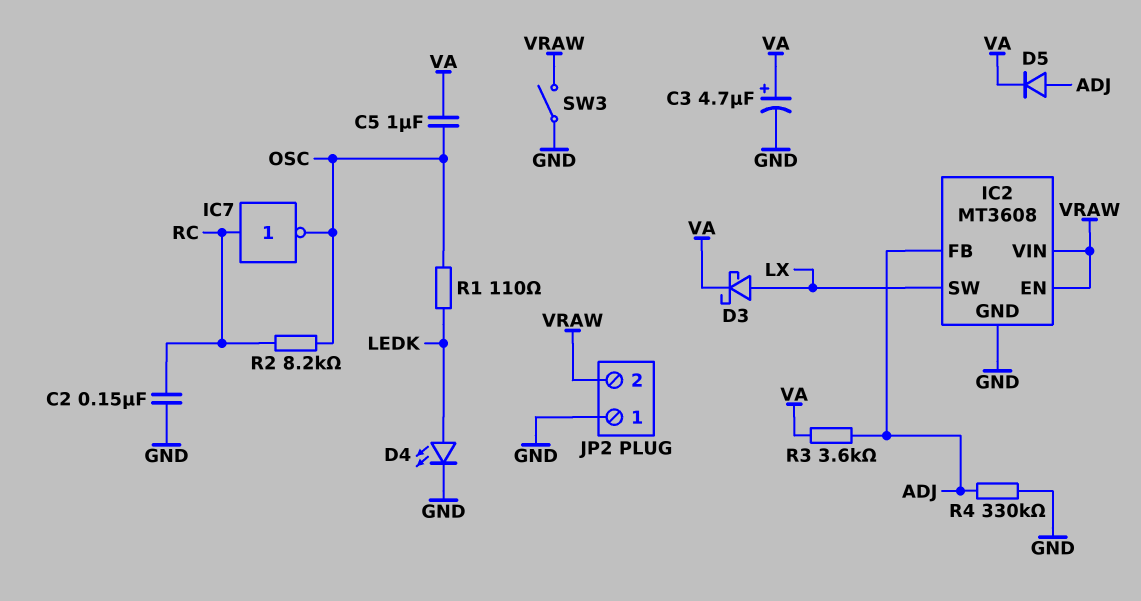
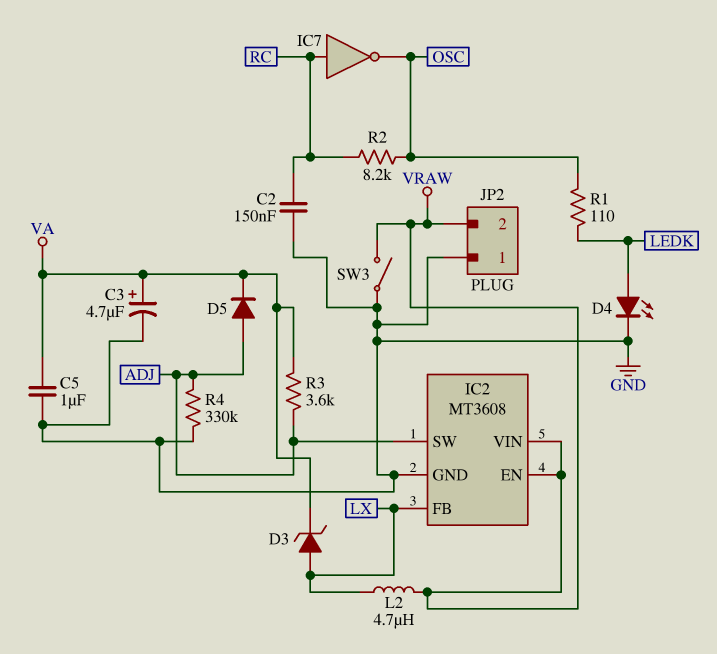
C5: 1uF (OSC, VA) -> 1uF (GND, VA)
D3: schottky (A LX, K VA) -> zener (A LX, K VA)
IC2 pin FB: ADJ -> LX
IC2 pin SW: LX -> ADJ
L2: none -> 4.7uH (LX, VRAW)

